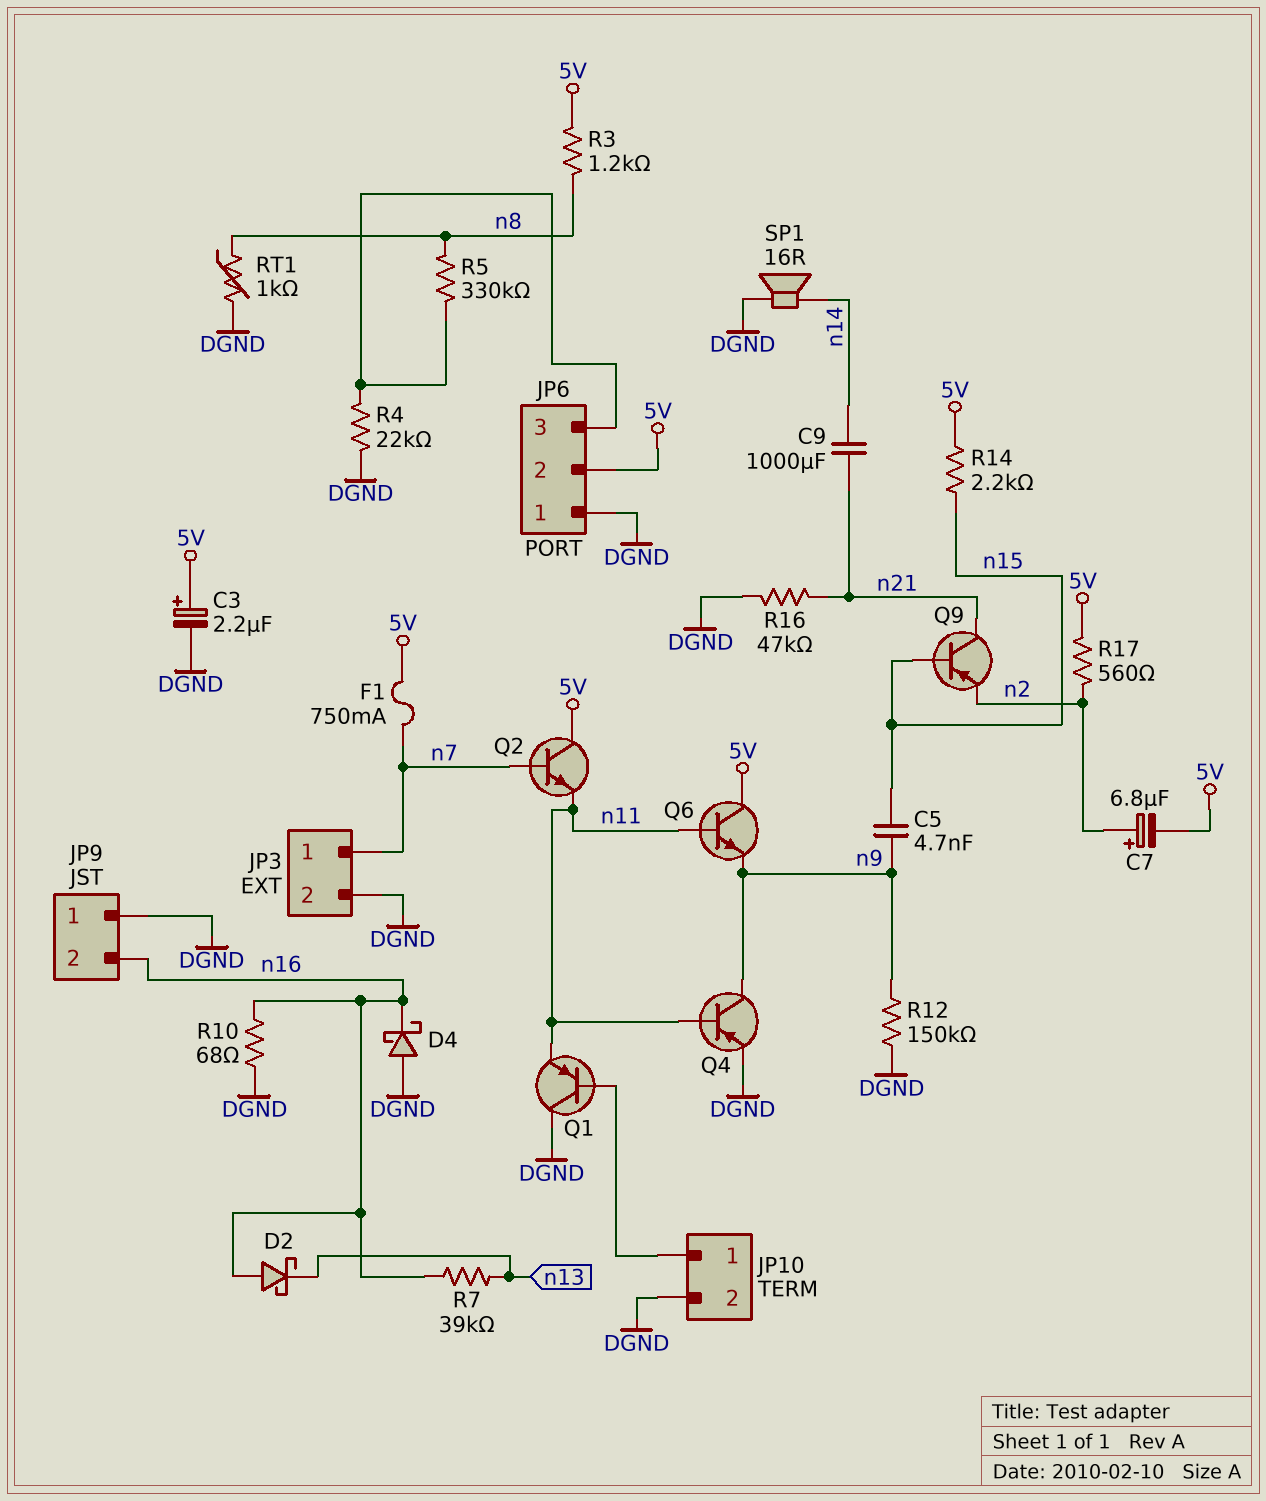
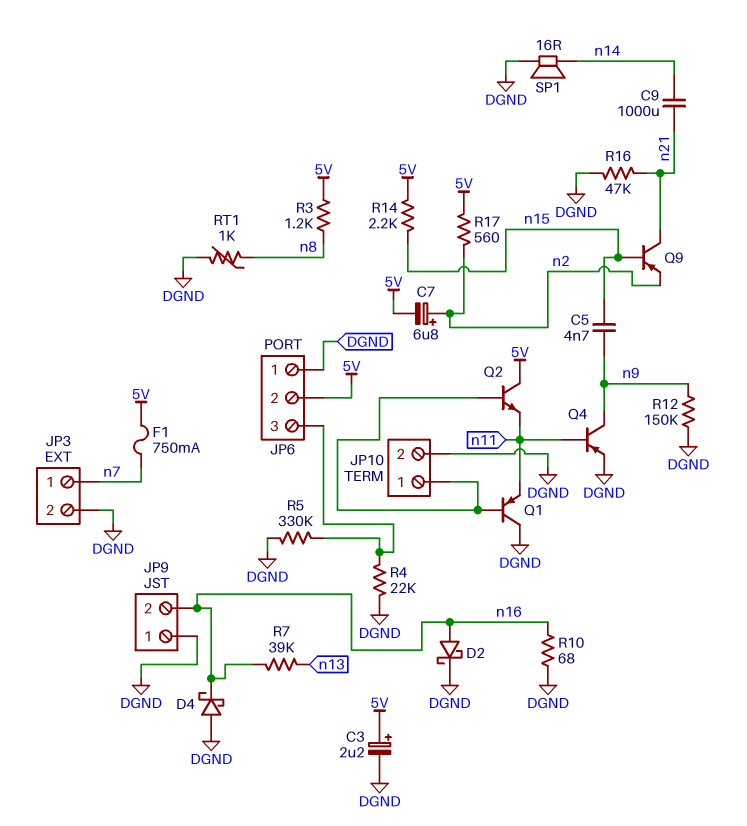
D2: schottky (A n16, K n13) -> schottky (A n16, K DGND)
Q2: NPN (B n7, C 5V, E n11) -> NPN (B JP10/1, C 5V, E n11)
Q6: NPN (B n11, C 5V, E n9) -> none
R5: 330k (JP6/3, n8) -> 330k (DGND, JP6/3)

